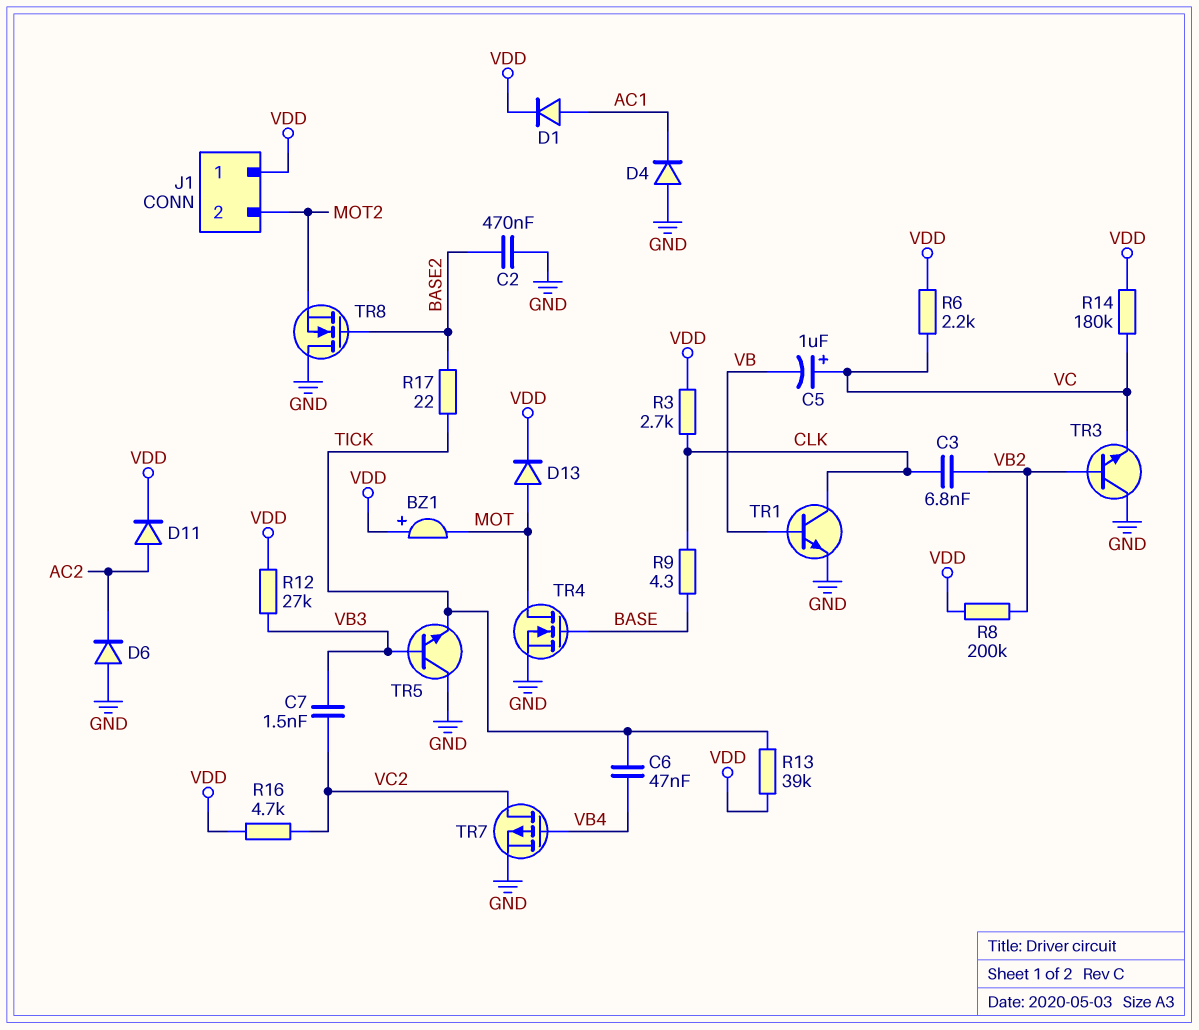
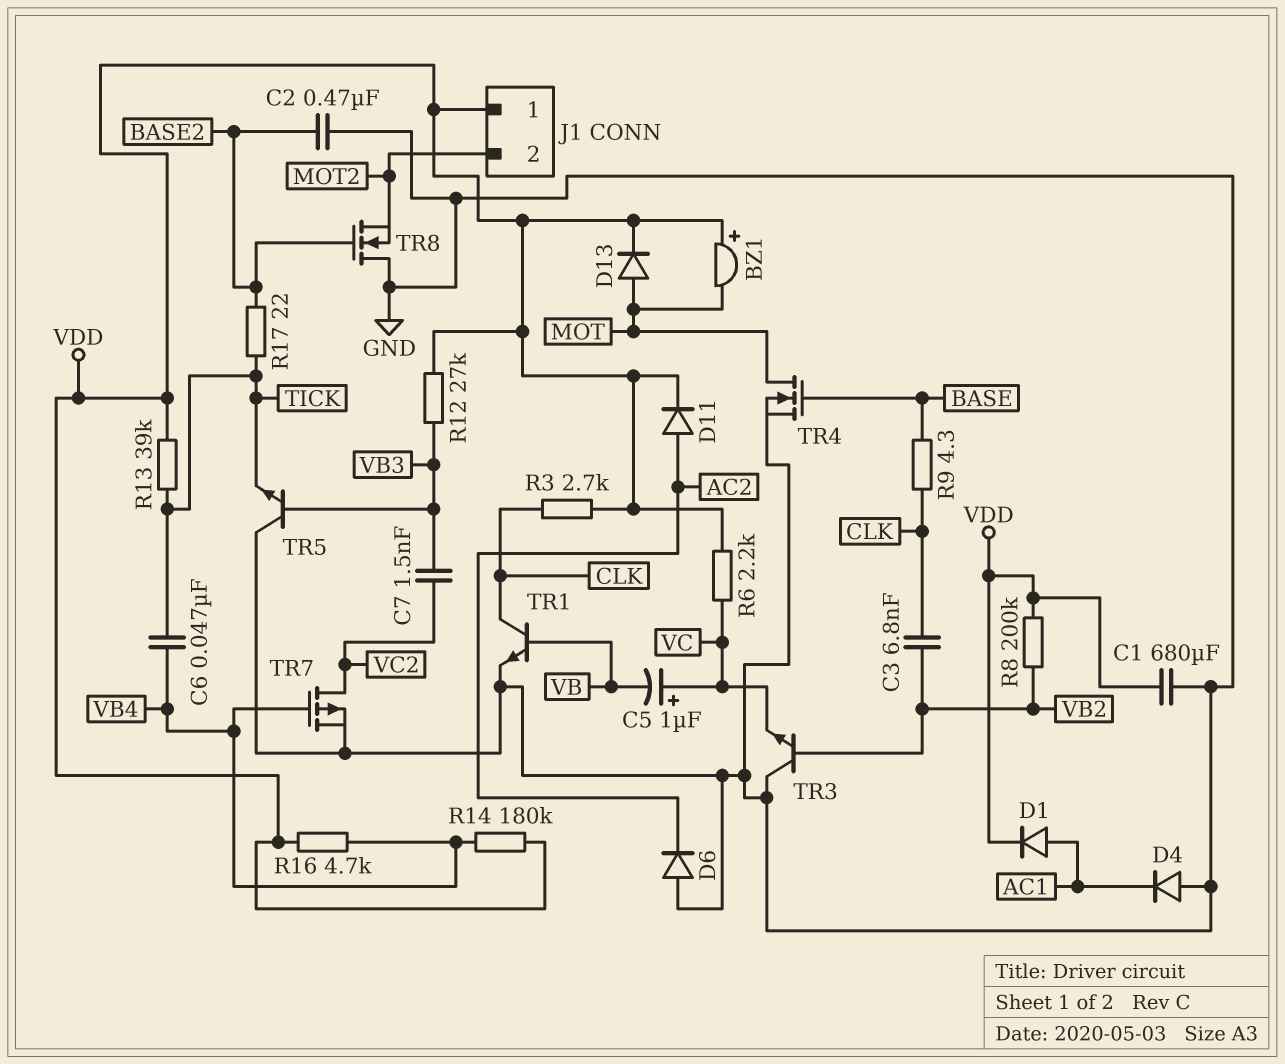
C1: none -> 680uF (GND, VDD)
R14: 180k (VC, VDD) -> 180k (VB4, VDD)
R16: 4.7k (VC2, VDD) -> 4.7k (VB4, VDD)

